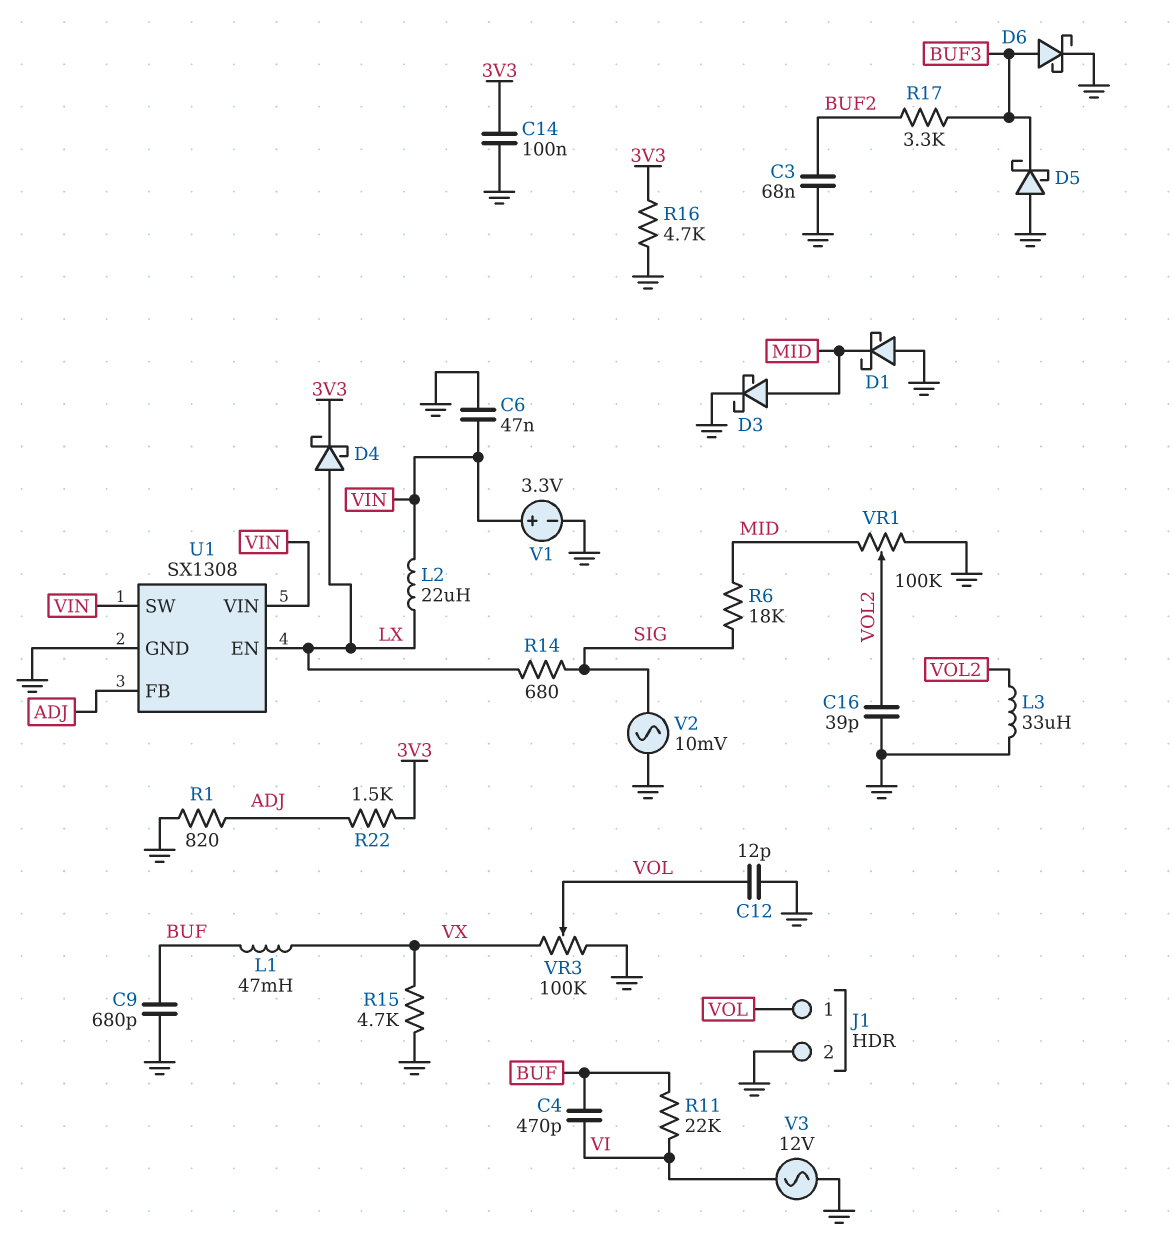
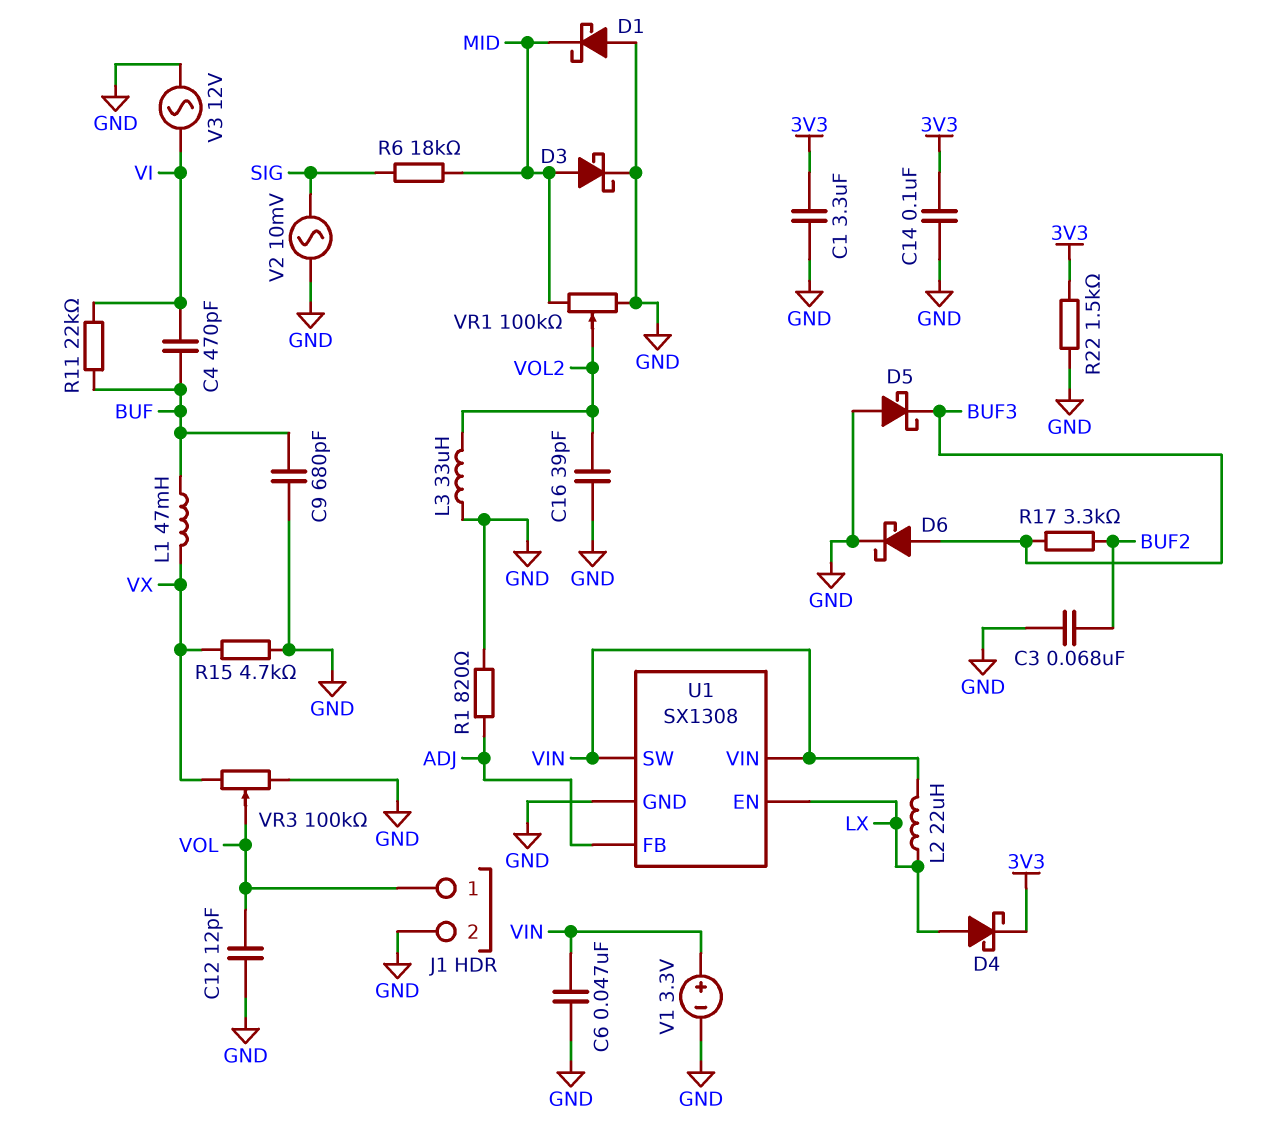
C1: none -> 3.3uF (3V3, GND)
R14: 680 (LX, SIG) -> none
R16: 4.7k (3V3, GND) -> none
R22: 1.5k (3V3, ADJ) -> 1.5k (3V3, GND)

